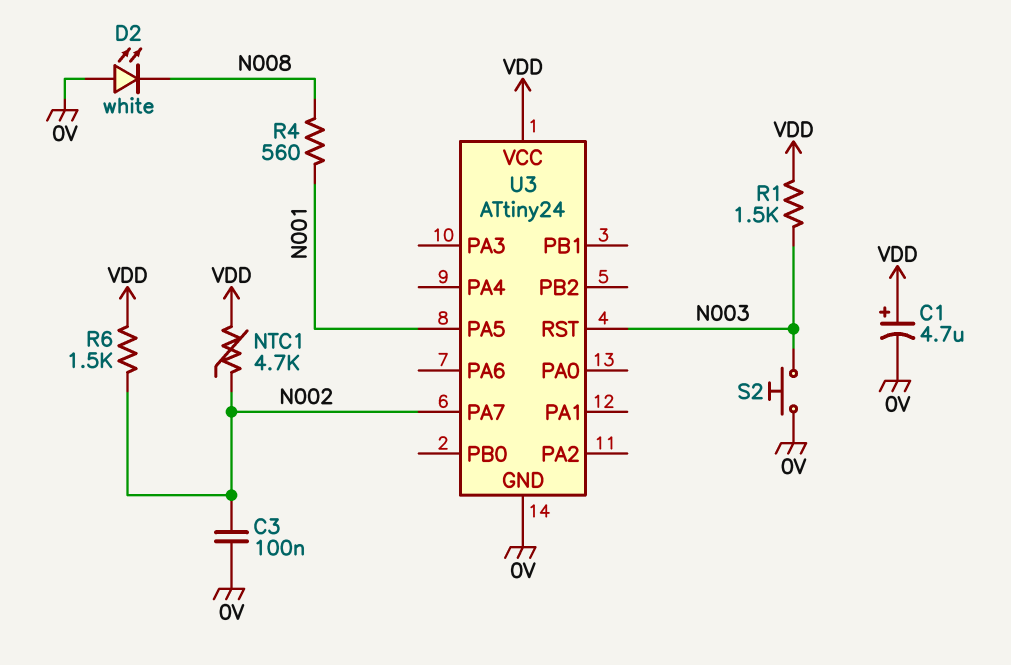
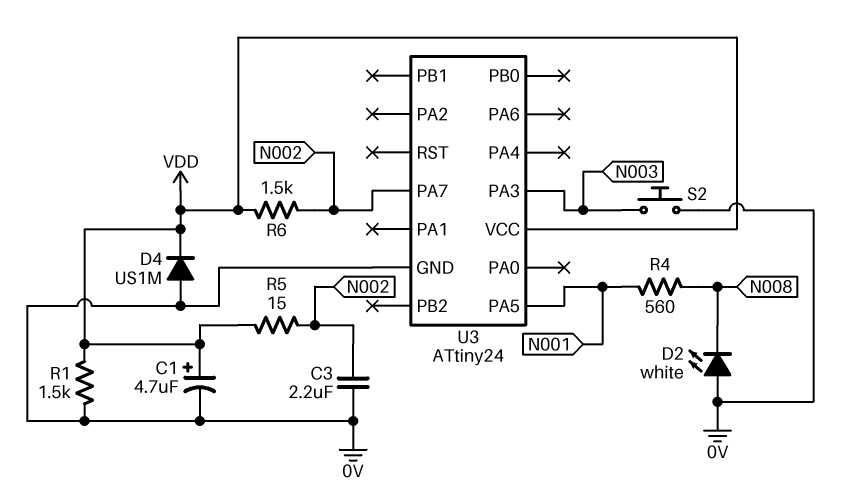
C3: 100nF (0V, N002) -> 2.2uF (0V, N002)
D4: none -> diode US1M (A 0V, K VDD)
NTC1: 4.7k (N002, VDD) -> none
R1: 1.5k (N003, VDD) -> 1.5k (0V, VDD)
R5: none -> 15 (N002, VDD)
U3 pin PA3: none -> N003
U3 pin RST: N003 -> none

